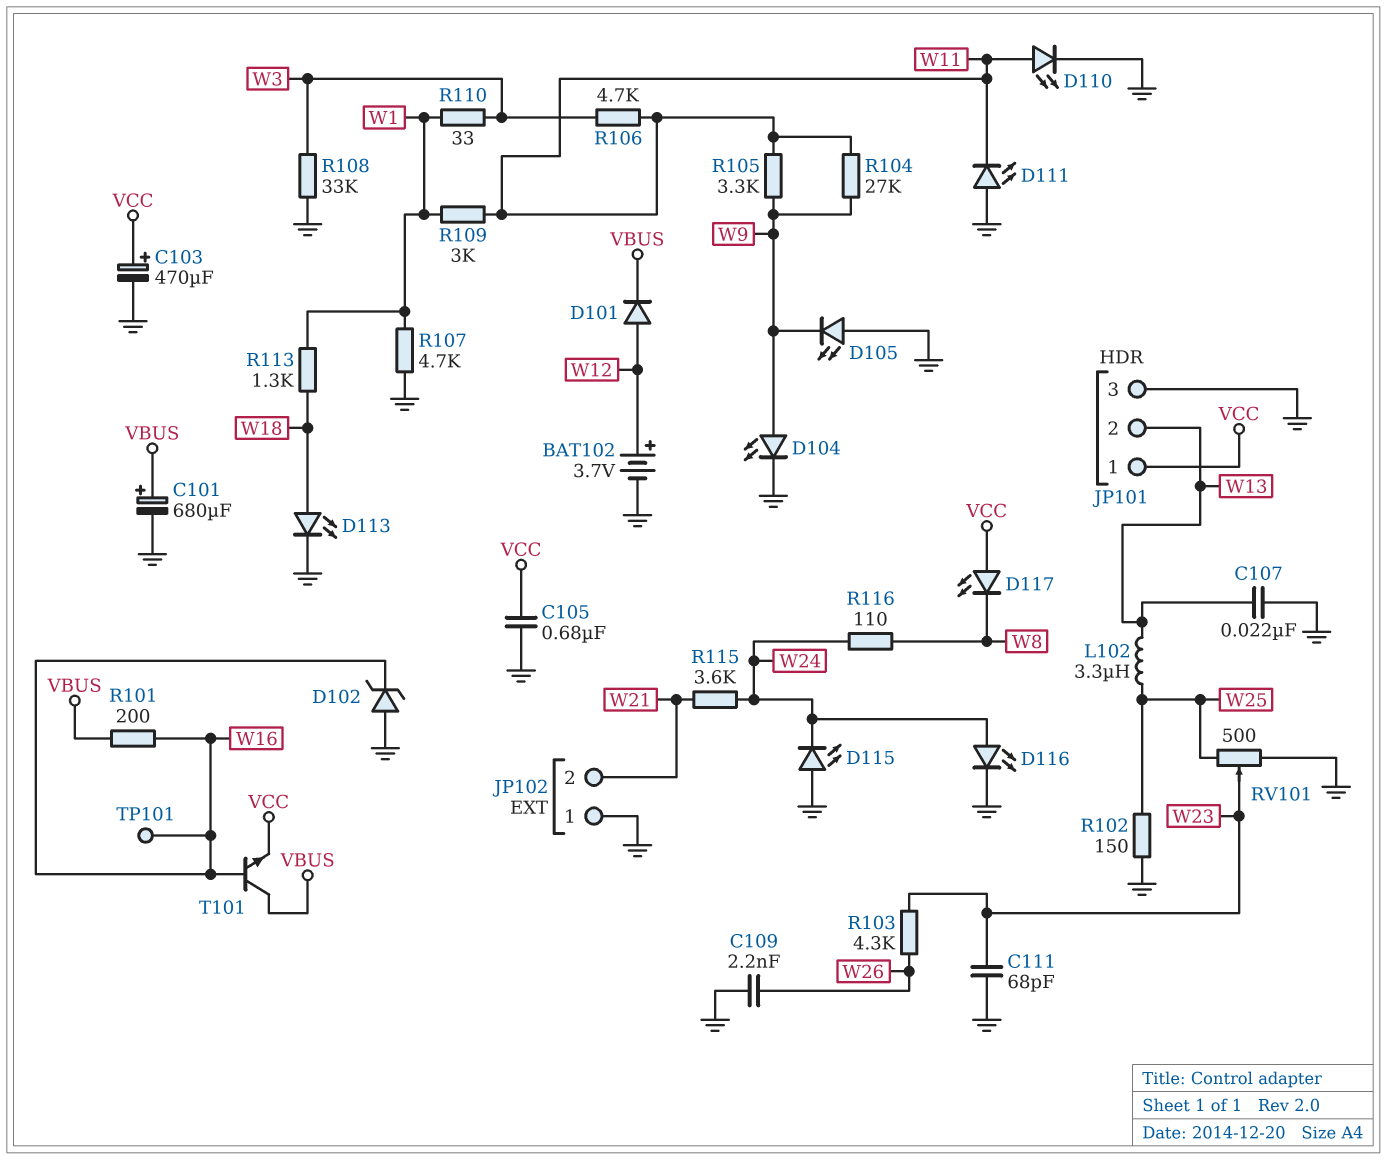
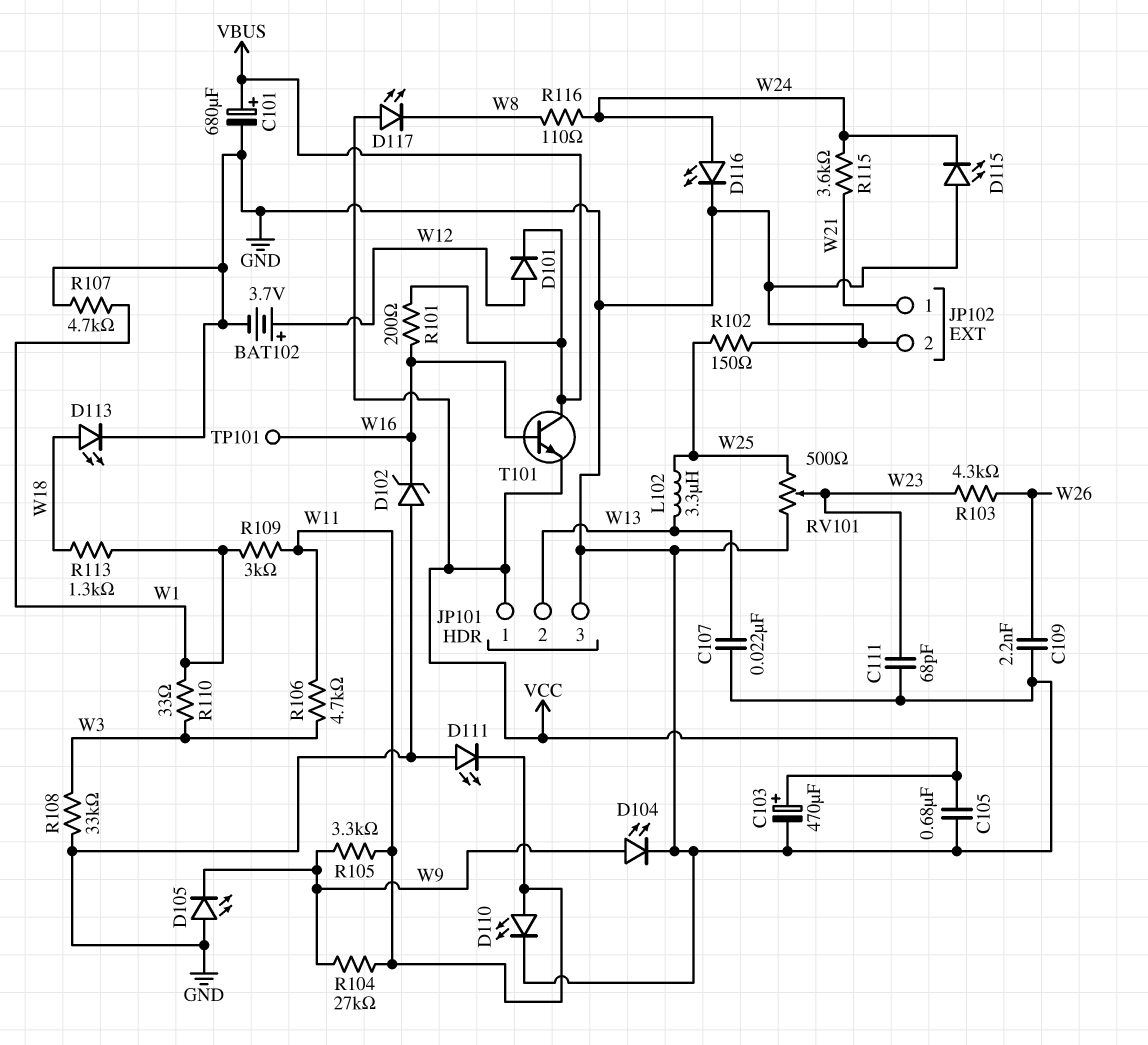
JP102 pin 1: GND -> W21
JP102 pin 2: W21 -> GND

